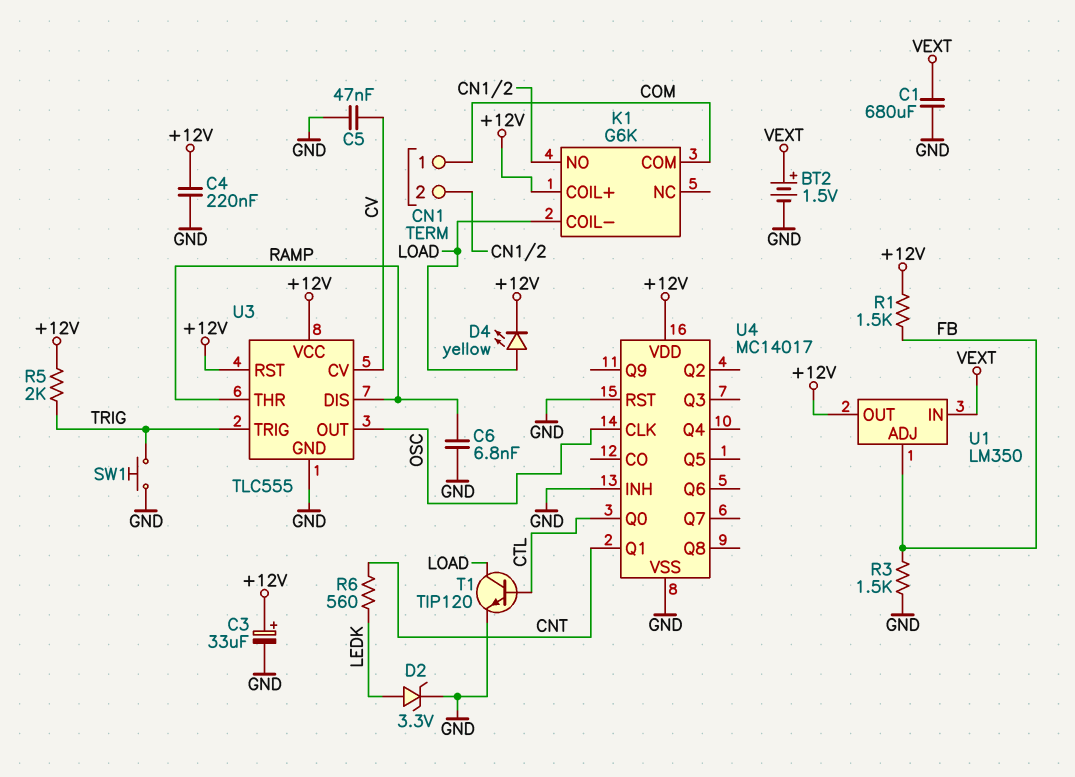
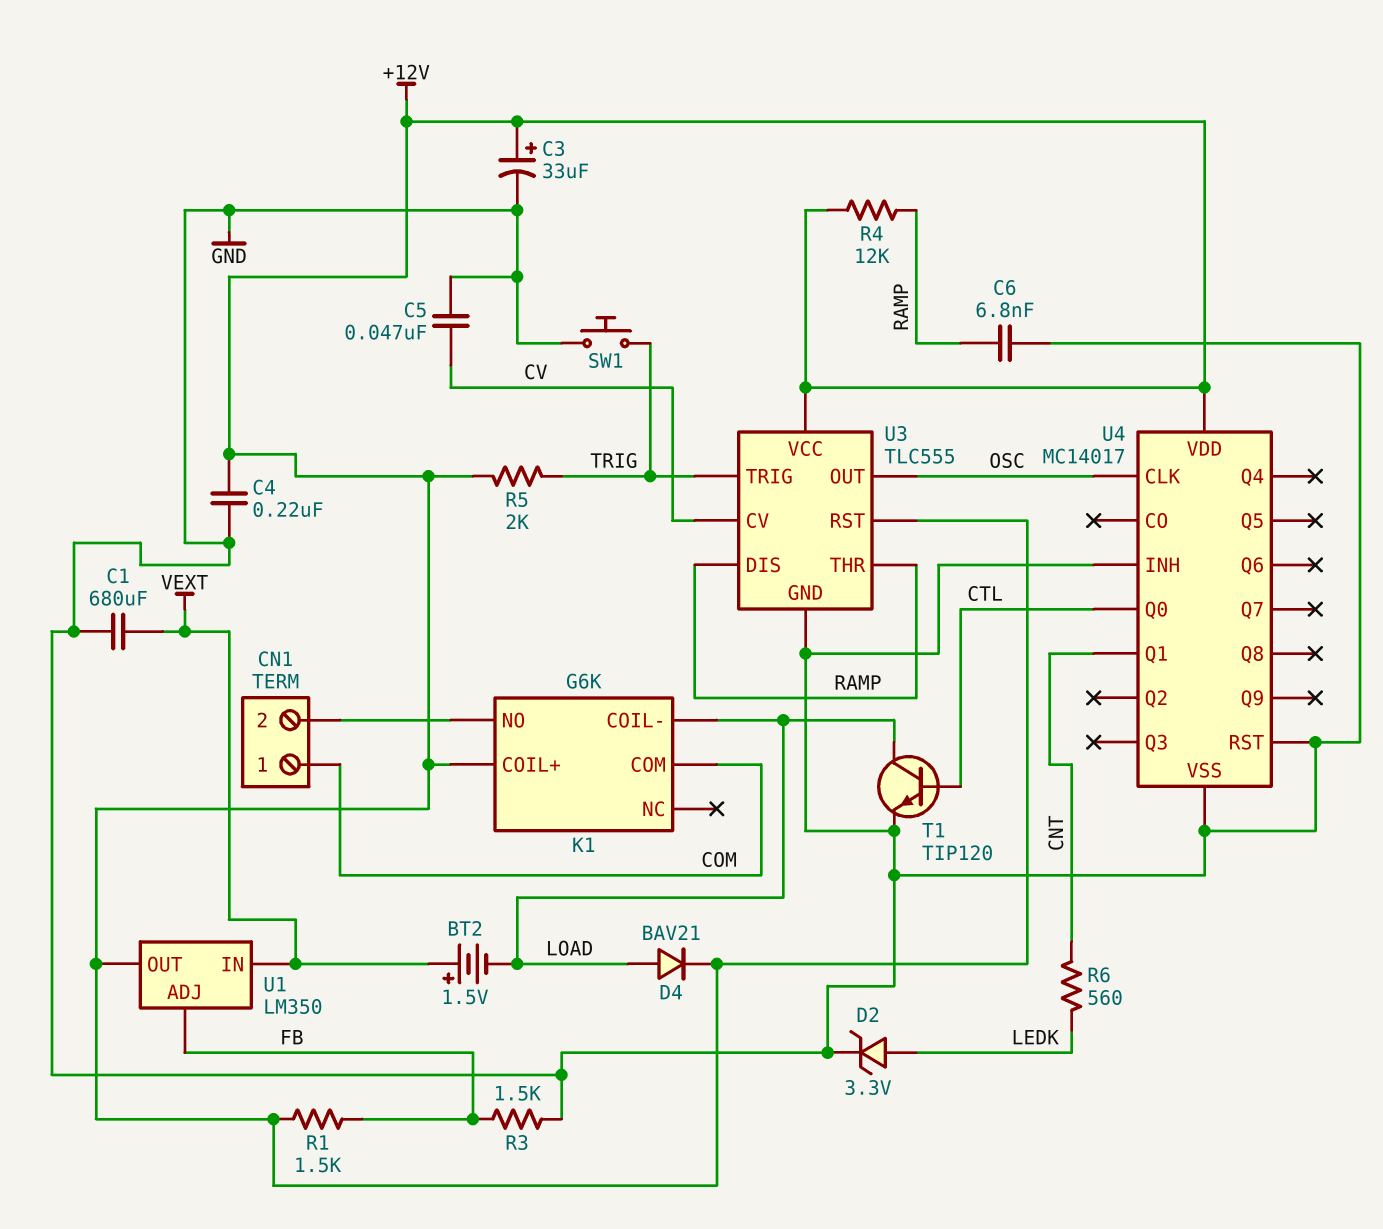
BT2: 1.5V (plus VEXT, minus GND) -> 1.5V (plus VEXT, minus LOAD)
D4: LED yellow (A LOAD, K +12V) -> diode BAV21 (A LOAD, K +12V)
R4: none -> 12k (+12V, RAMP)

